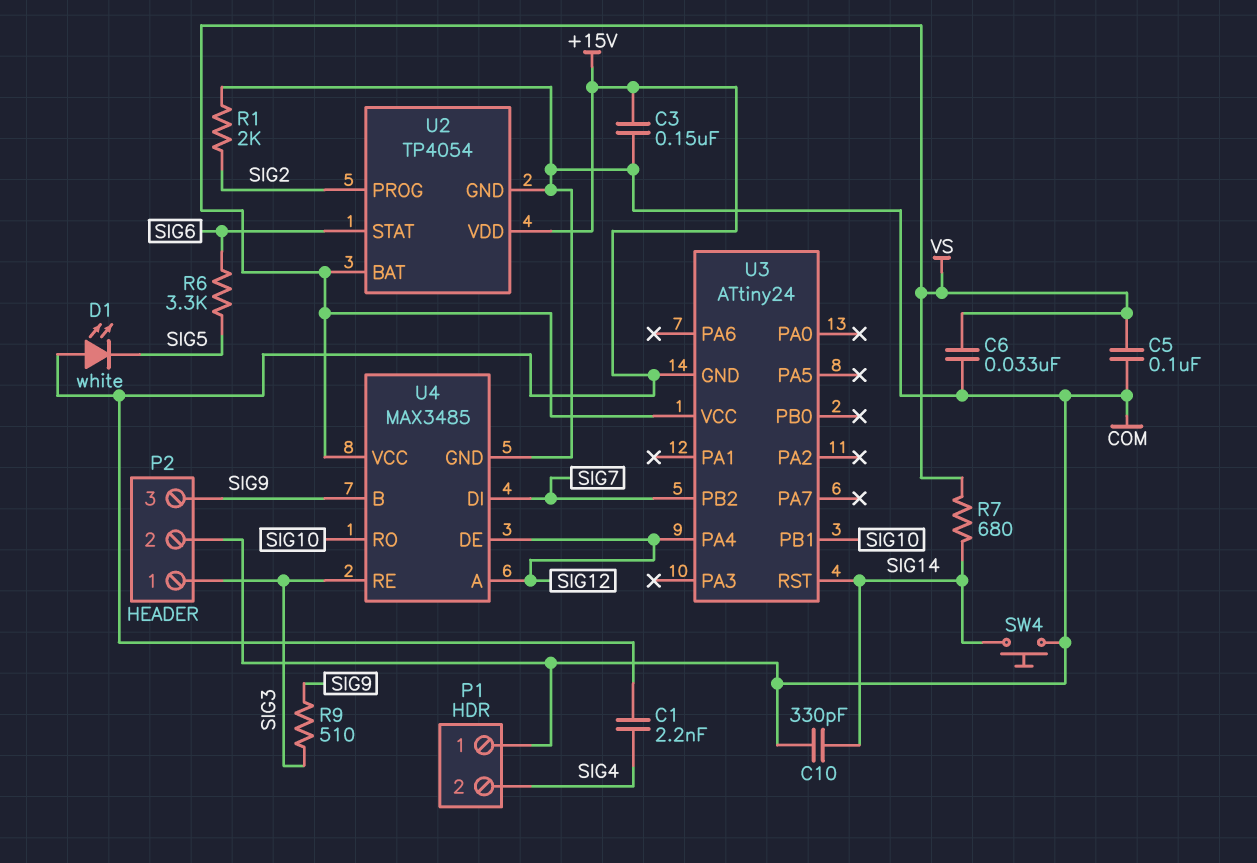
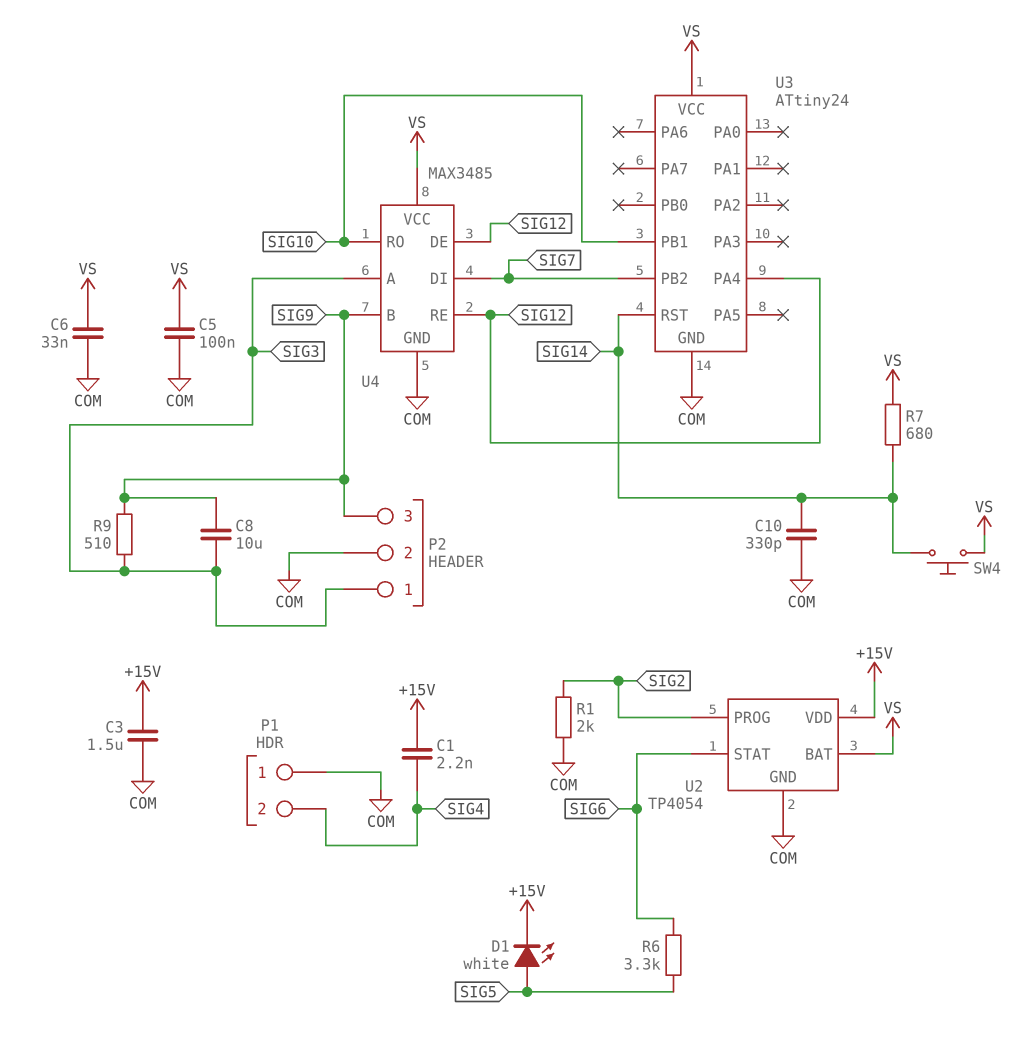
C3: 150nF (+15V, COM) -> 1.5uF (+15V, COM)
C8: none -> 10uF (SIG3, SIG9)
D1: LED white (A +15V, K SIG5) -> LED white (A SIG5, K +15V)
SW4: button (COM, SIG14) -> button (SIG14, VS)
U3 pin GND: +15V -> COM
U4 pin A: SIG12 -> SIG3
U4 pin RE: SIG3 -> SIG12

